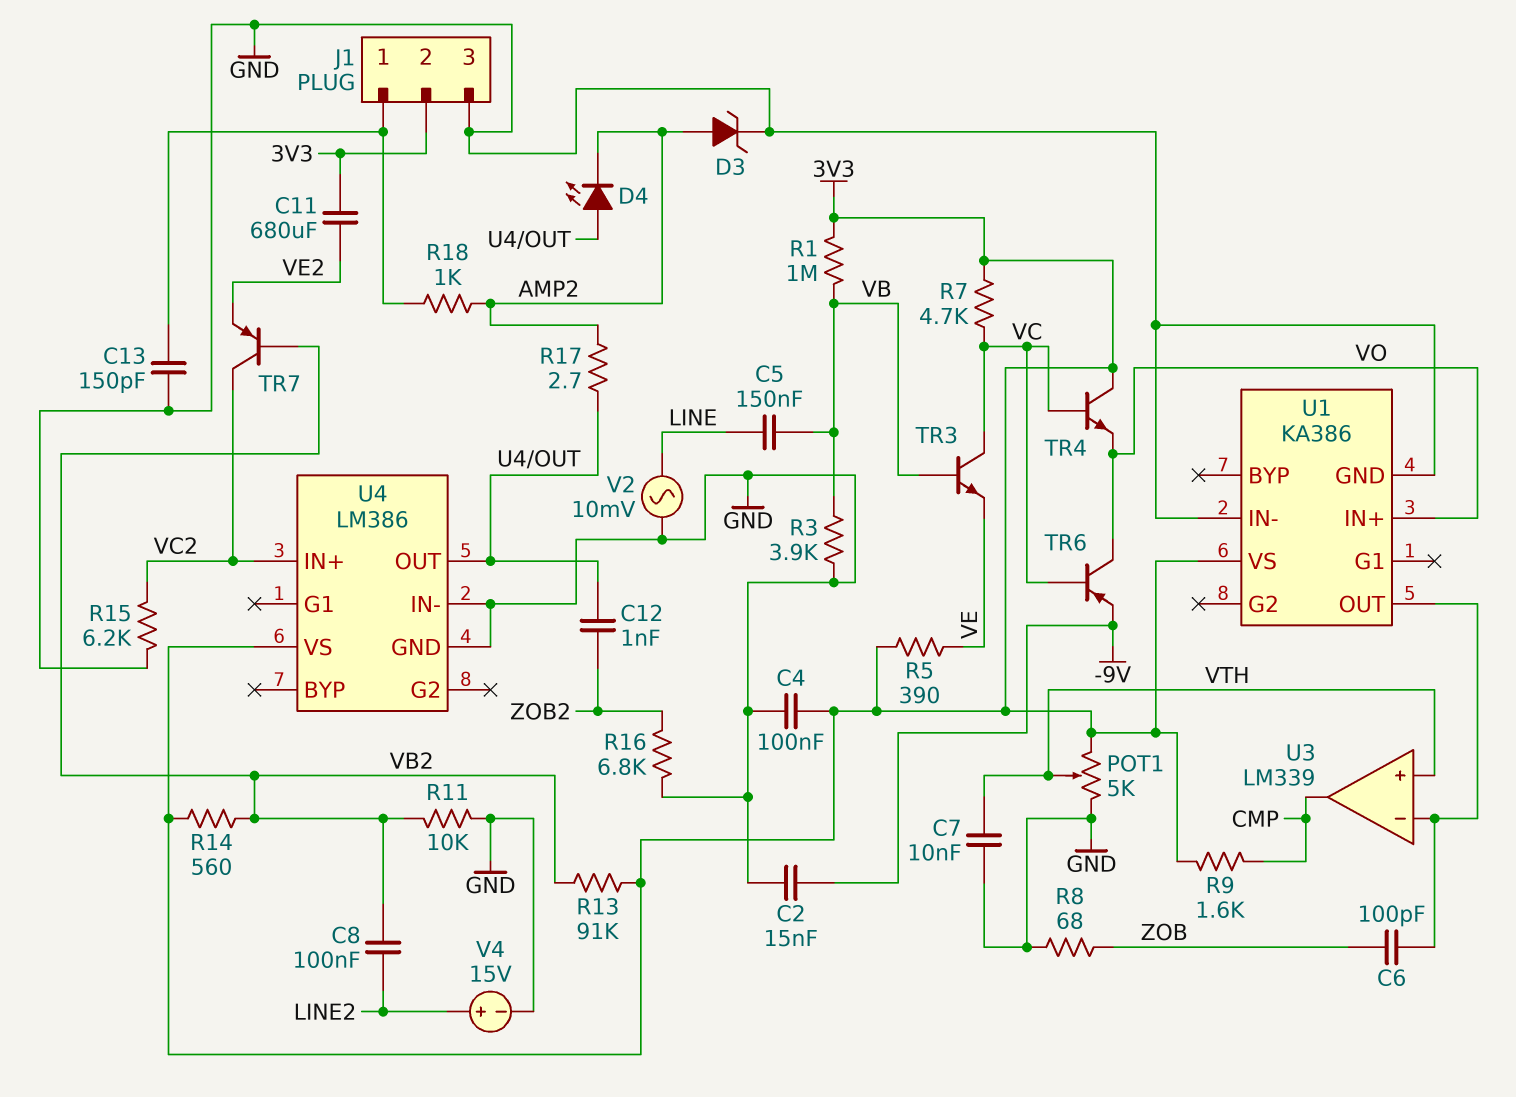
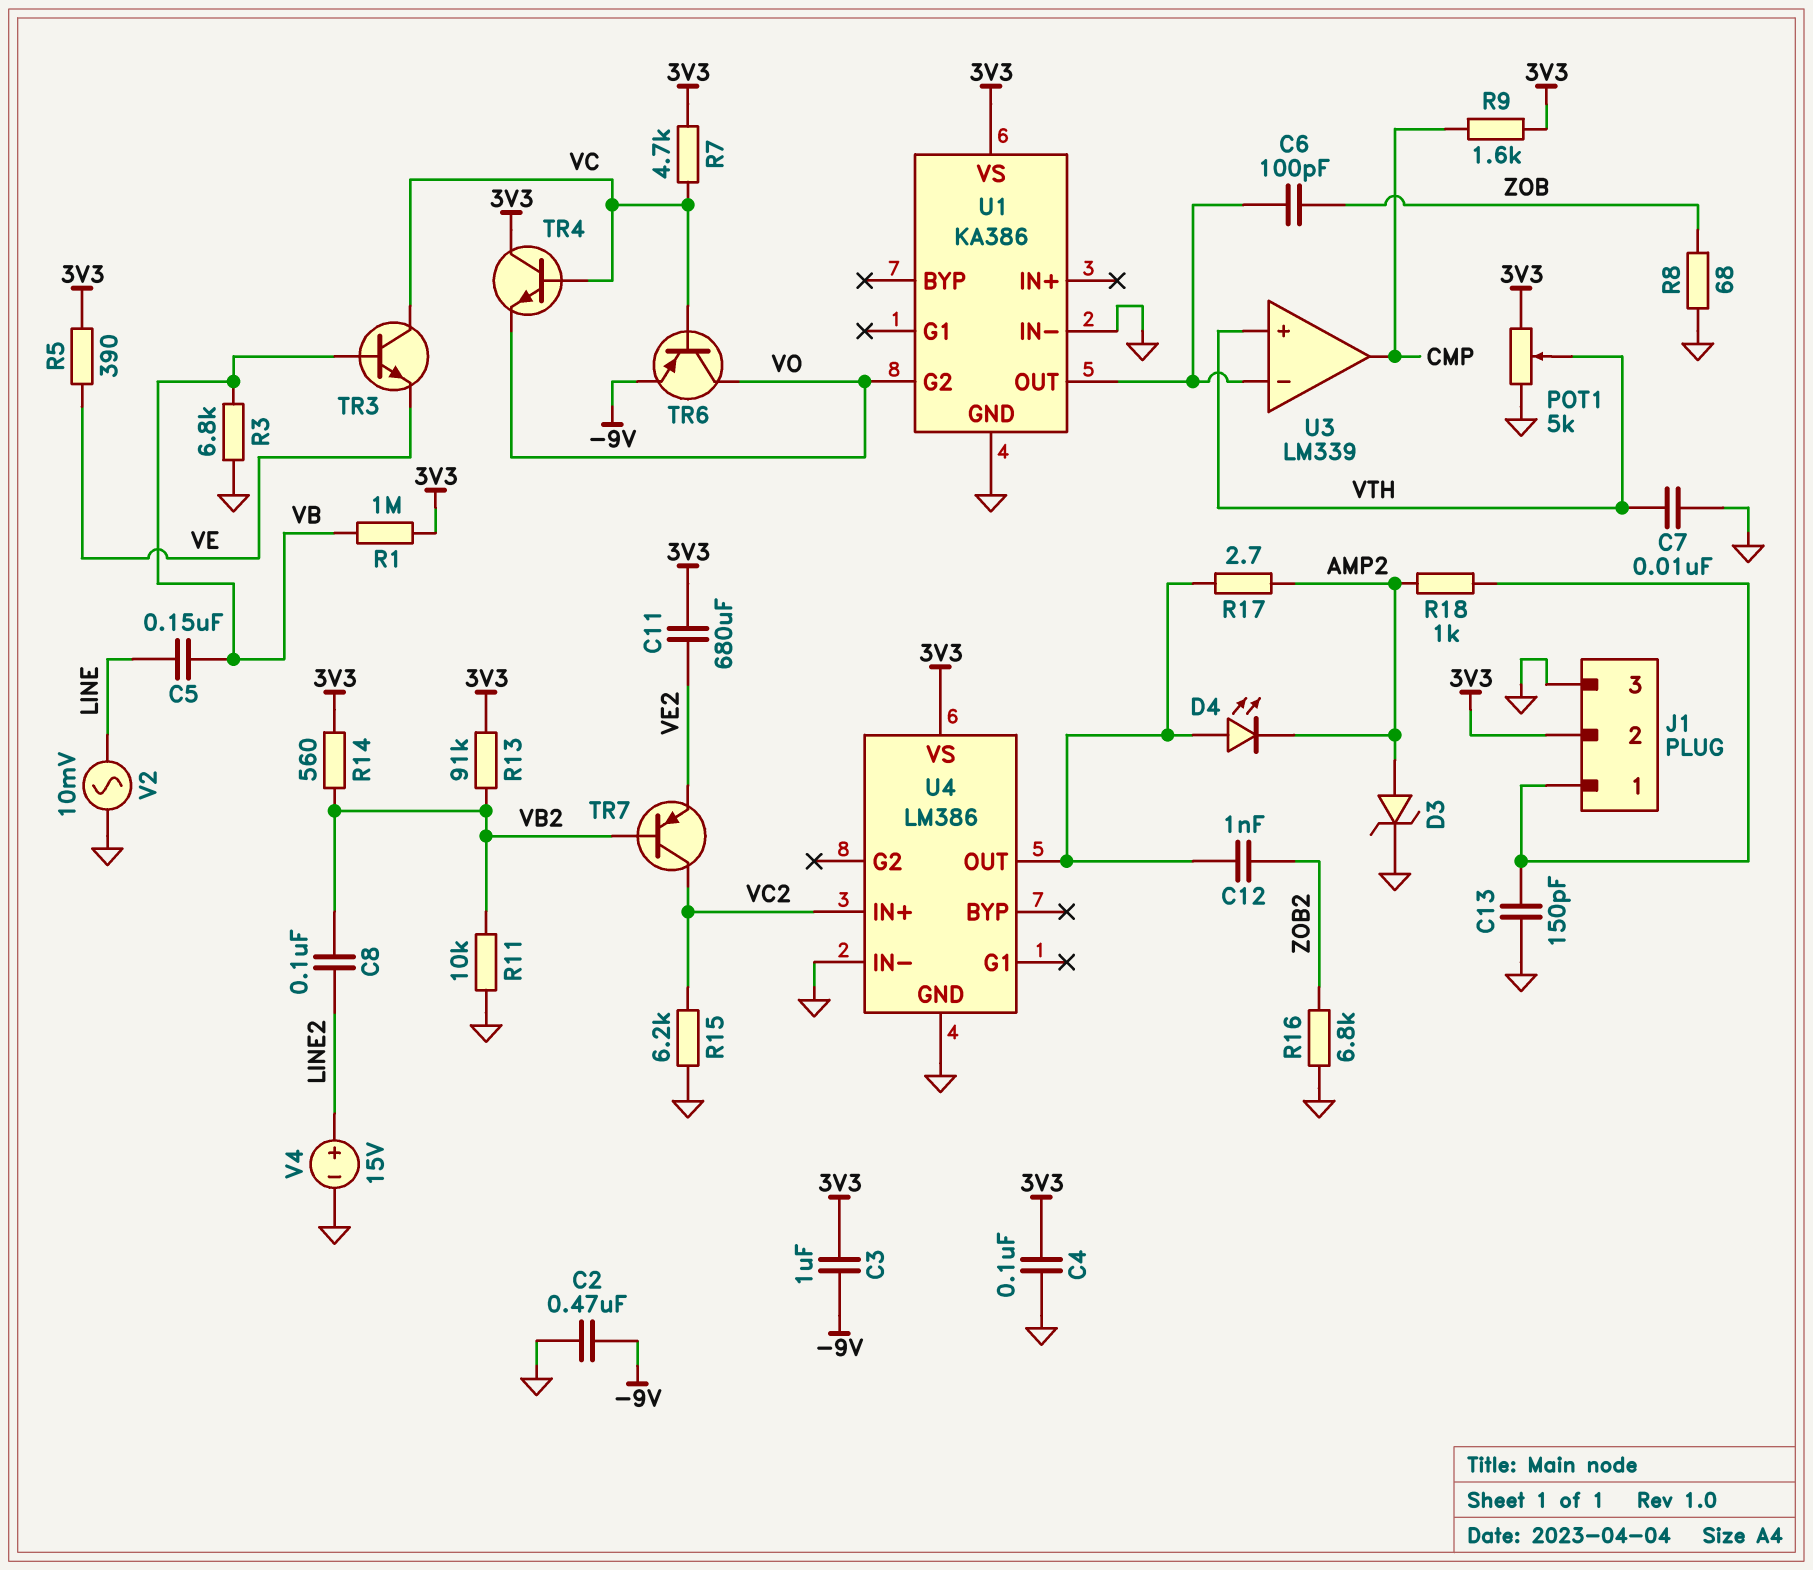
C2: 15nF (-9V, GND) -> 470nF (-9V, GND)
C3: none -> 1uF (-9V, 3V3)
R3: 3.9k (GND, VB) -> 6.8k (GND, VB)
U1 pin G2: none -> VO
U1 pin IN+: VO -> none

